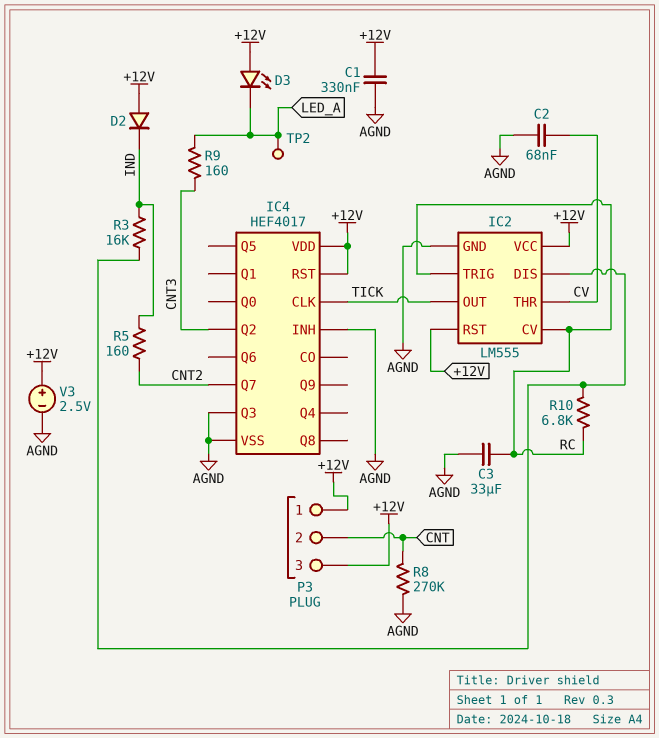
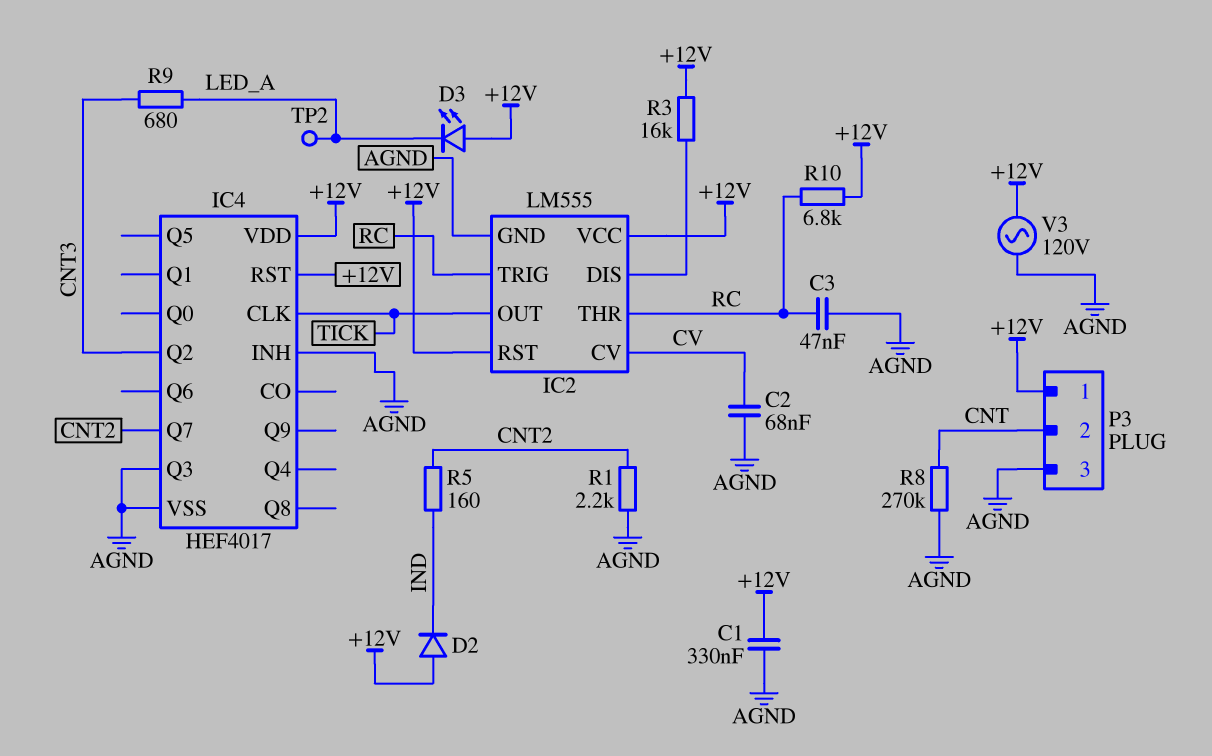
C3: 33uF (AGND, RC) -> 47nF (AGND, RC)
IC2 pin CV: RC -> CV
IC2 pin THR: CV -> RC
P3 pin 3: +12V -> AGND
R1: none -> 2.2k (AGND, CNT2)
R3: 16k (IC2/DIS, IND) -> 16k (+12V, IC2/DIS)
R9: 160 (CNT3, LED_A) -> 680 (CNT3, LED_A)
R10: 6.8k (IC2/DIS, RC) -> 6.8k (+12V, RC)
V3: 2.5V (plus +12V, minus AGND) -> AC 120V (+12V, AGND)

